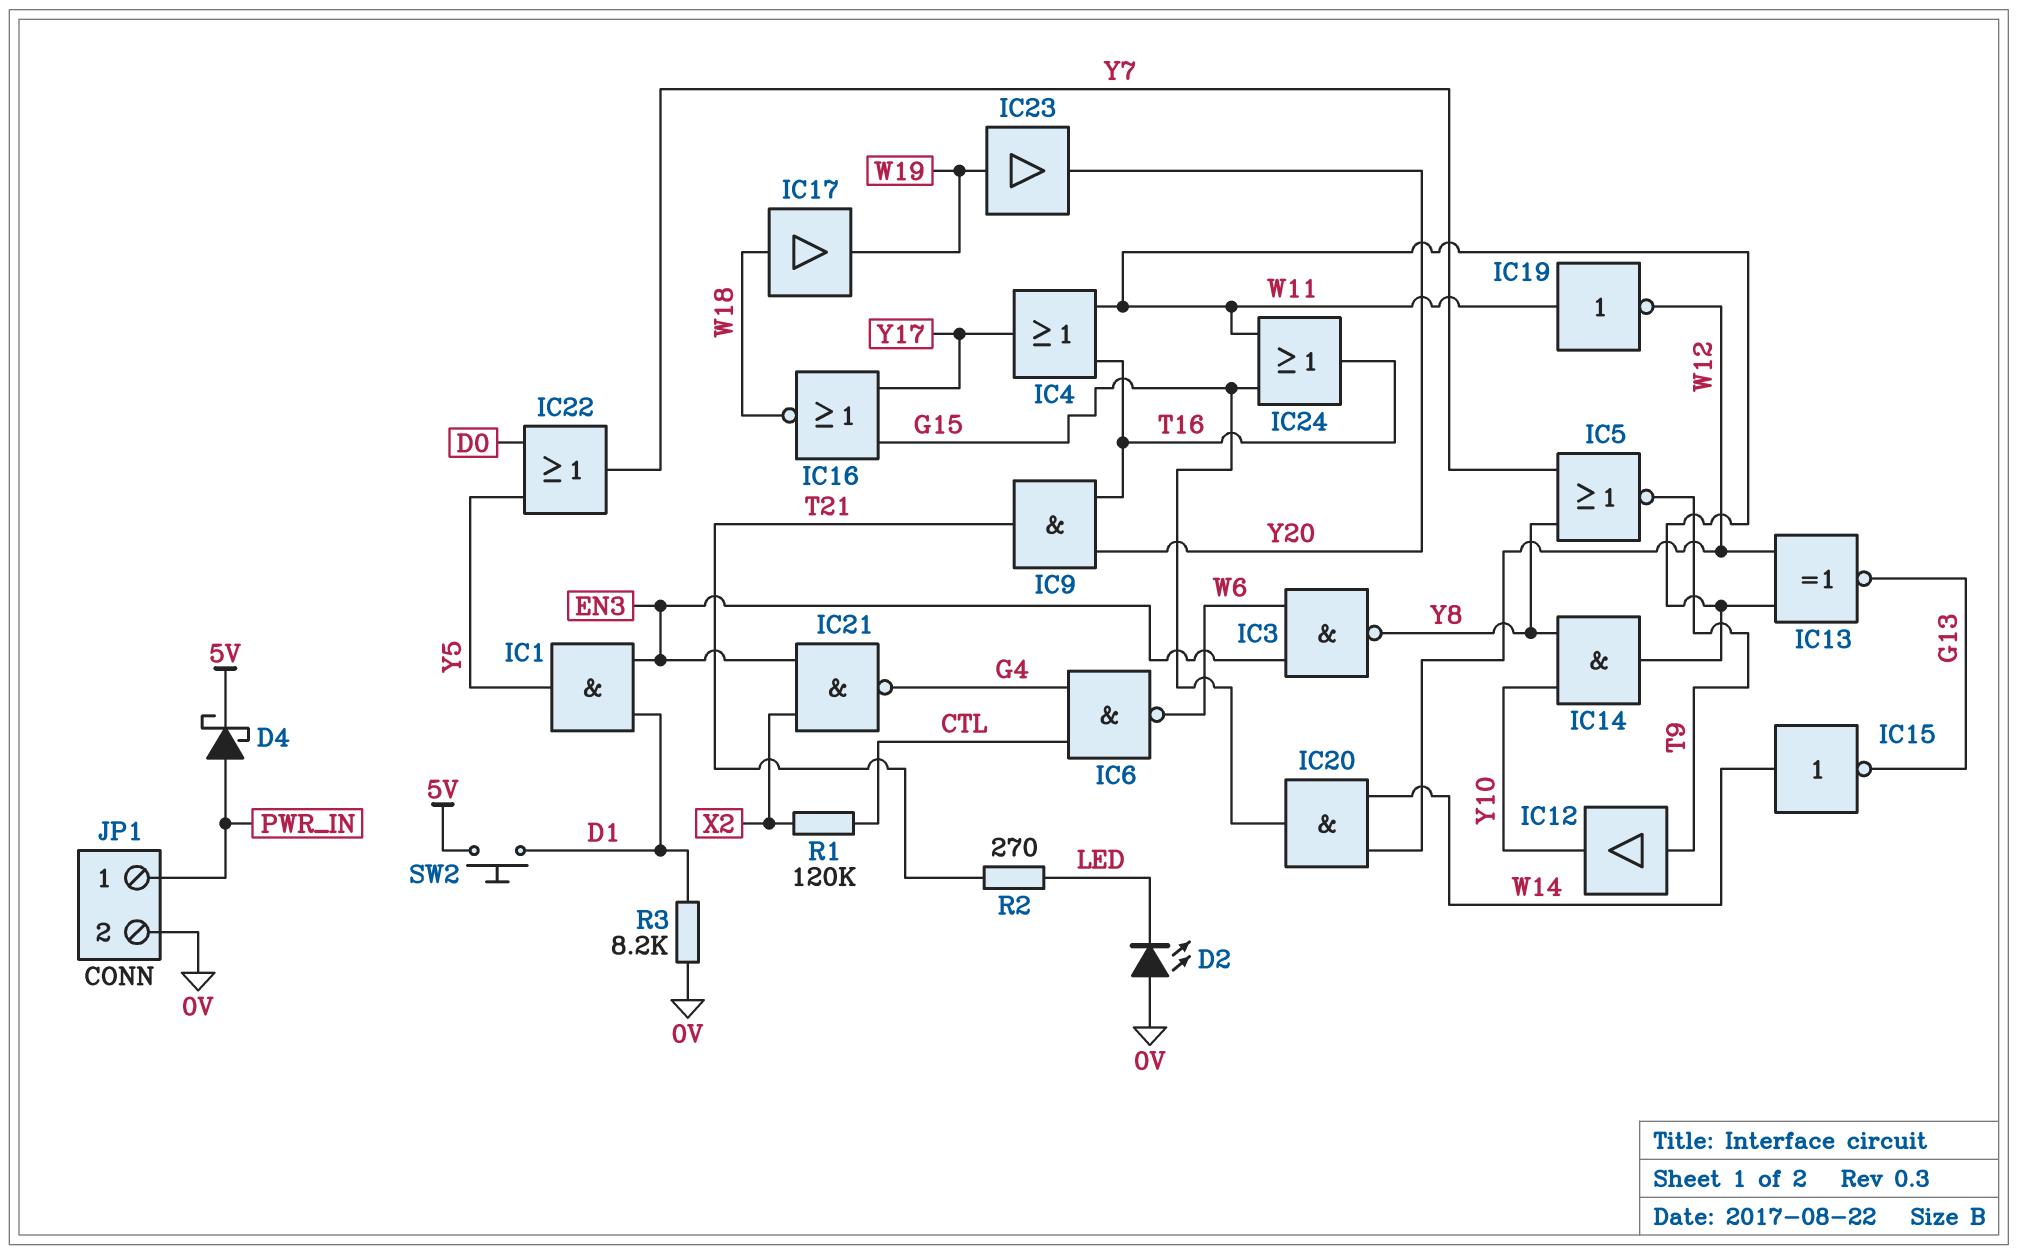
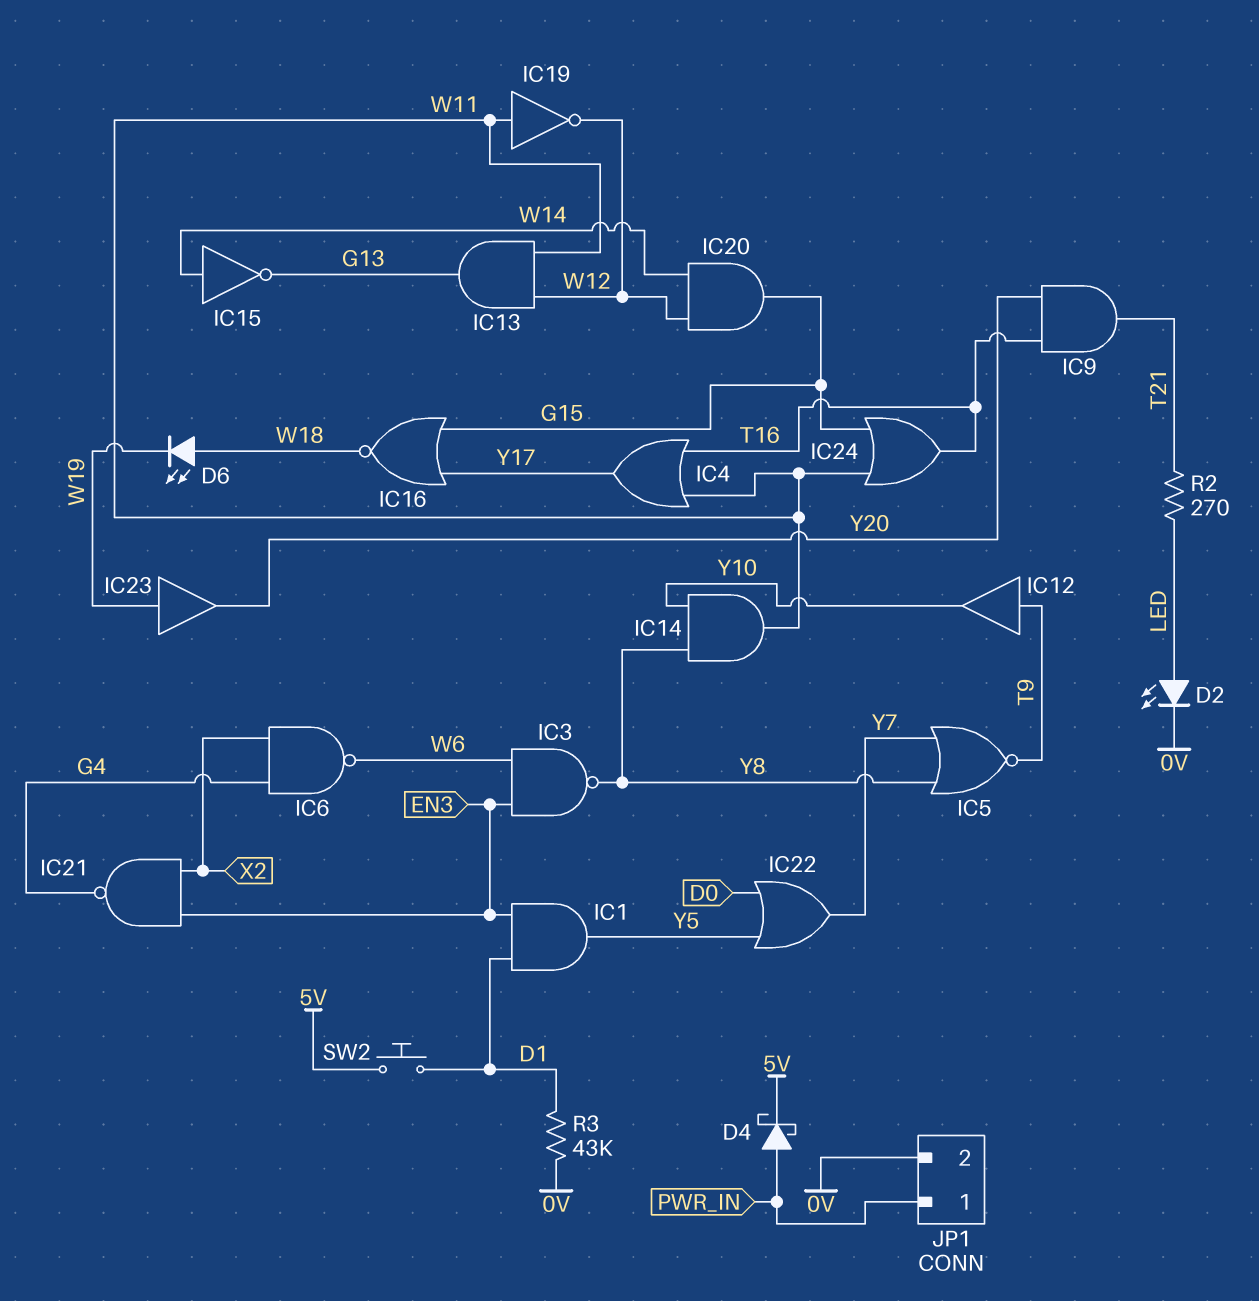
D2: LED (A 0V, K LED) -> LED (A LED, K 0V)
D6: none -> LED (A W18, K W19)
IC6: NAND (in CTL, in G4, out W6) -> NAND (in G4, in X2, out W6)
IC13: XNOR (in W11, in W12, out G13) -> AND (in W11, in W12, out G13)
IC17: buffer (in W18, out W19) -> none
R1: 120k (CTL, X2) -> none
R3: 8.2k (0V, D1) -> 43k (0V, D1)

